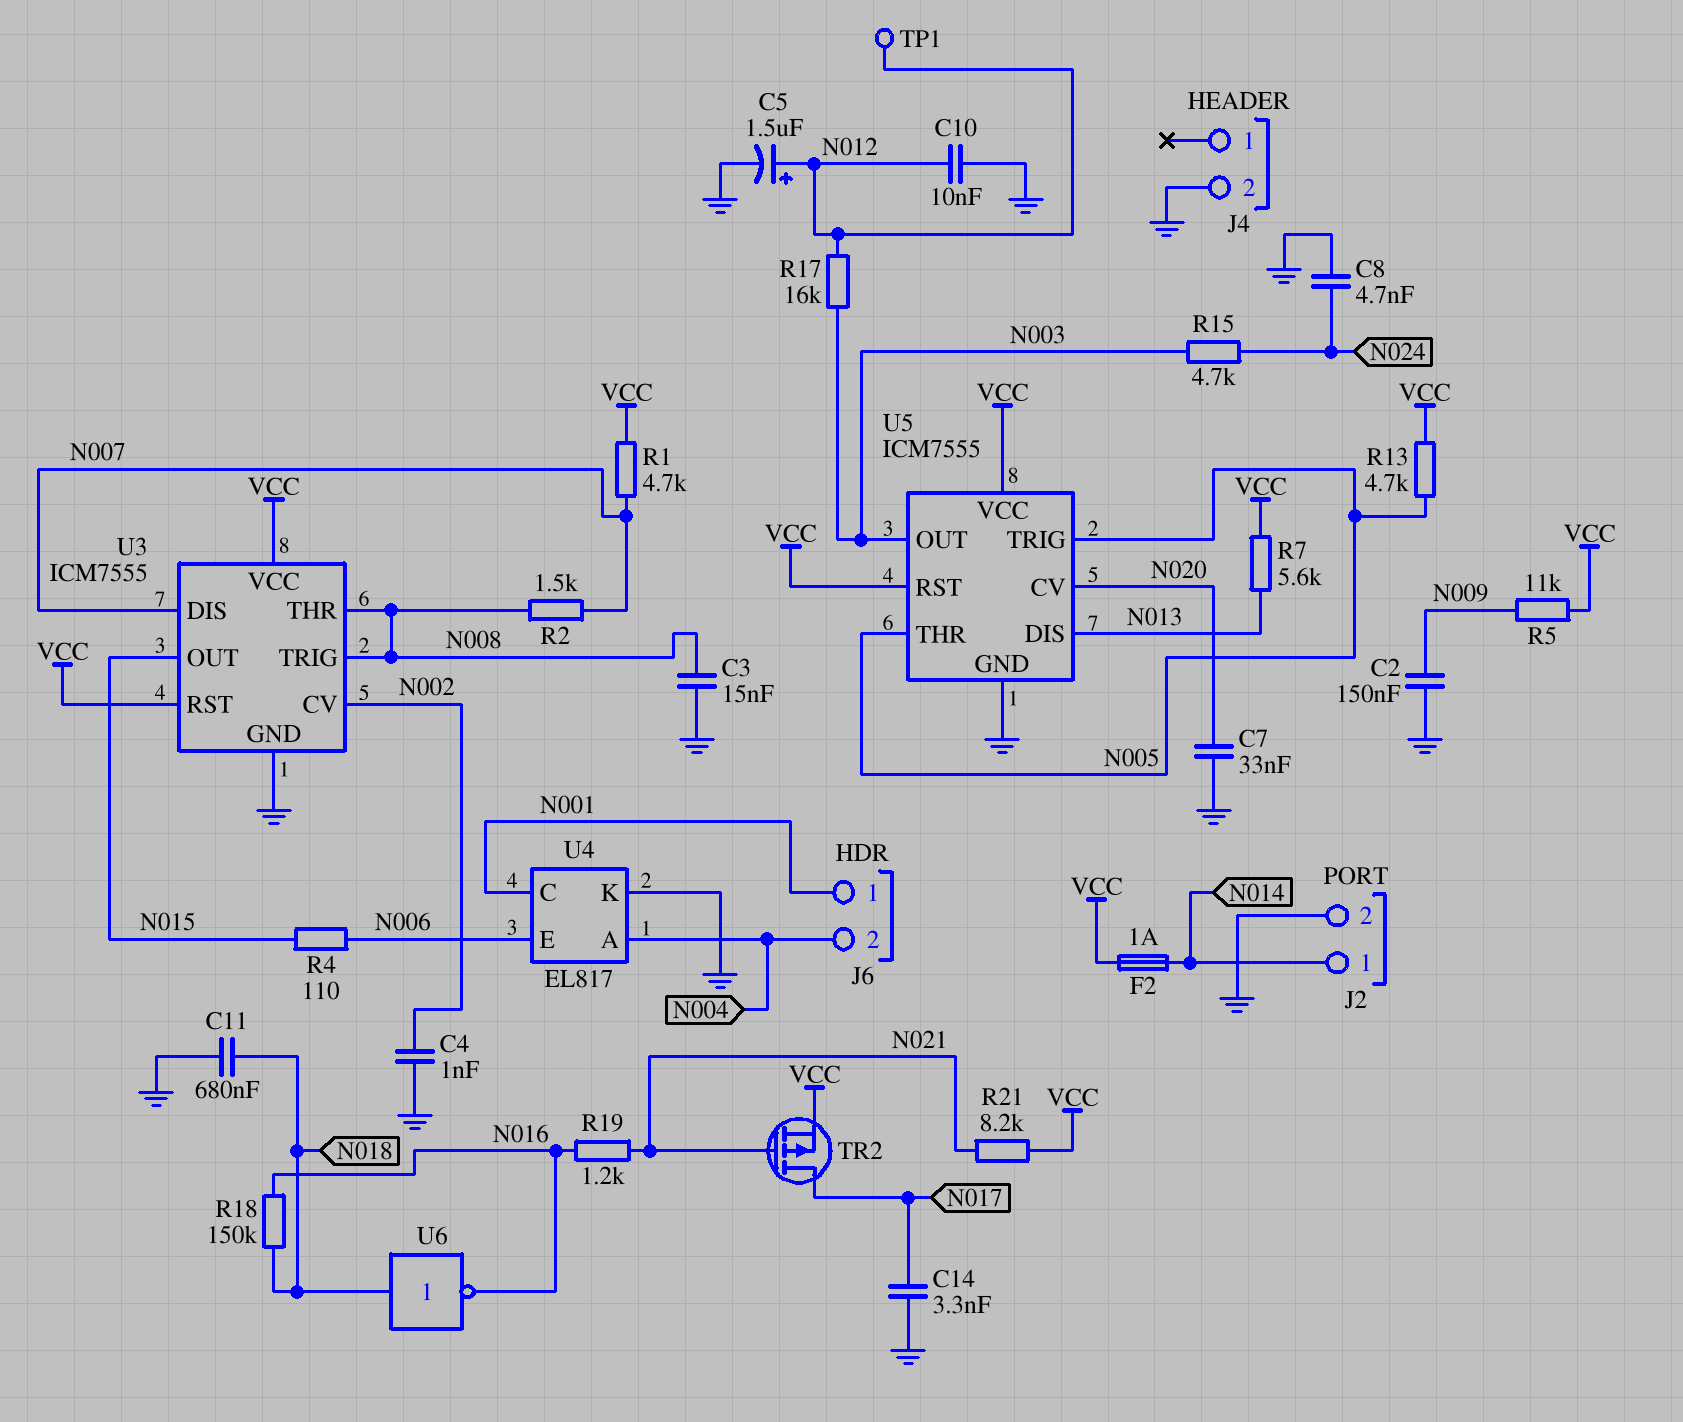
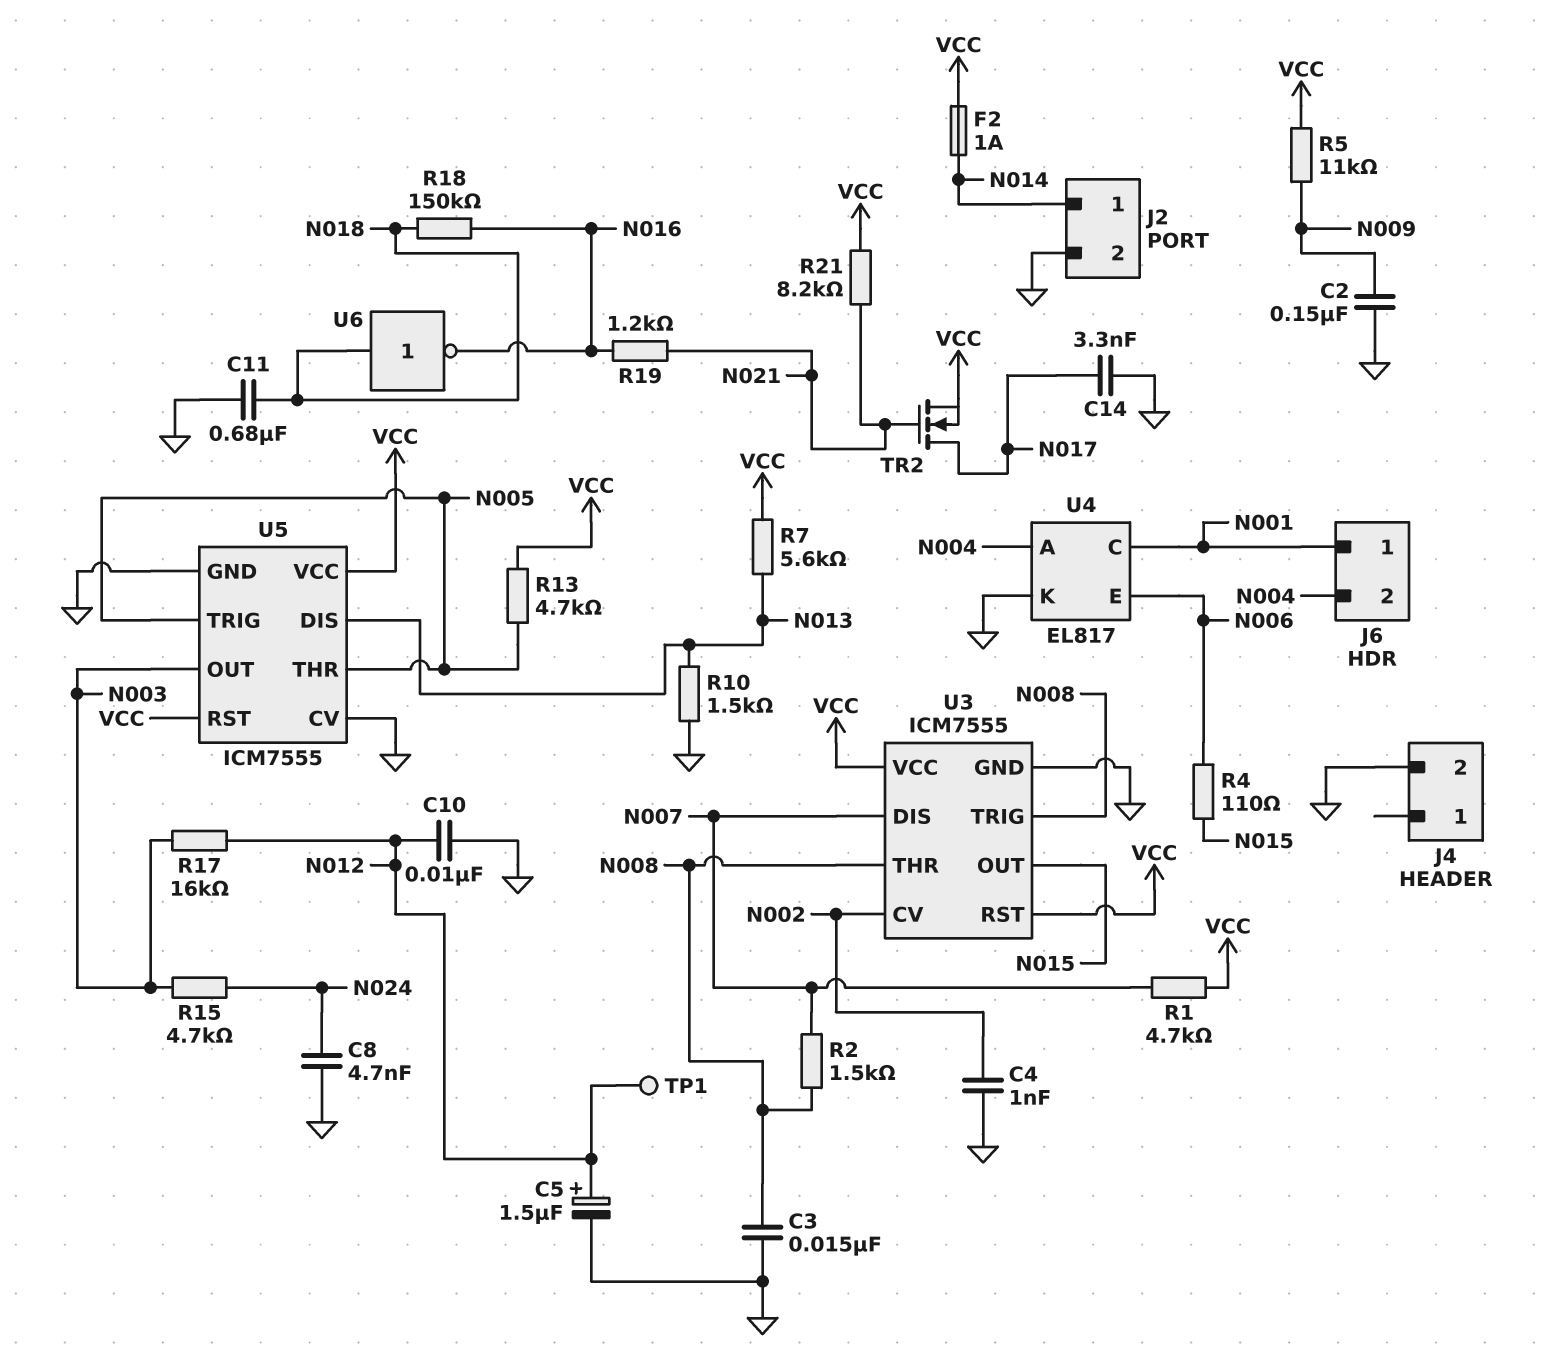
C7: 33nF (GND, N020) -> none
R10: none -> 1.5k (GND, N013)
TR2: PMOS (G N021, D N017, S VCC) -> NMOS (G N021, D N017, S VCC)
U5 pin CV: N020 -> GND

